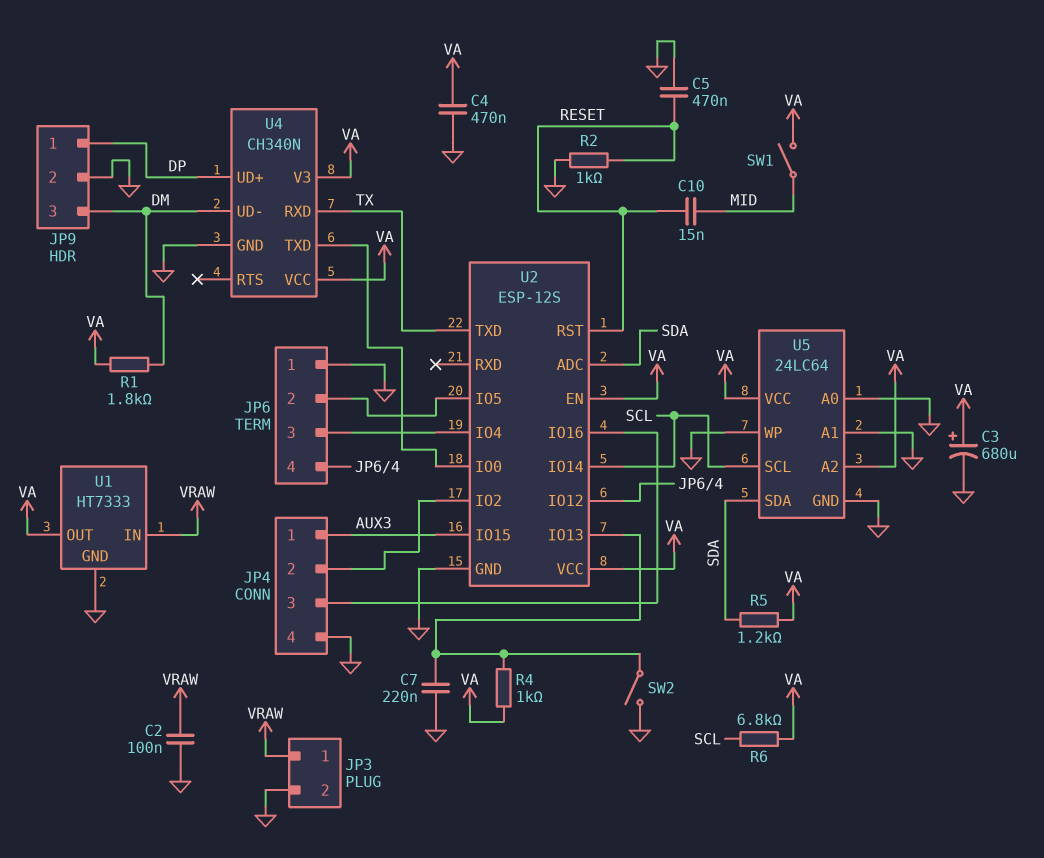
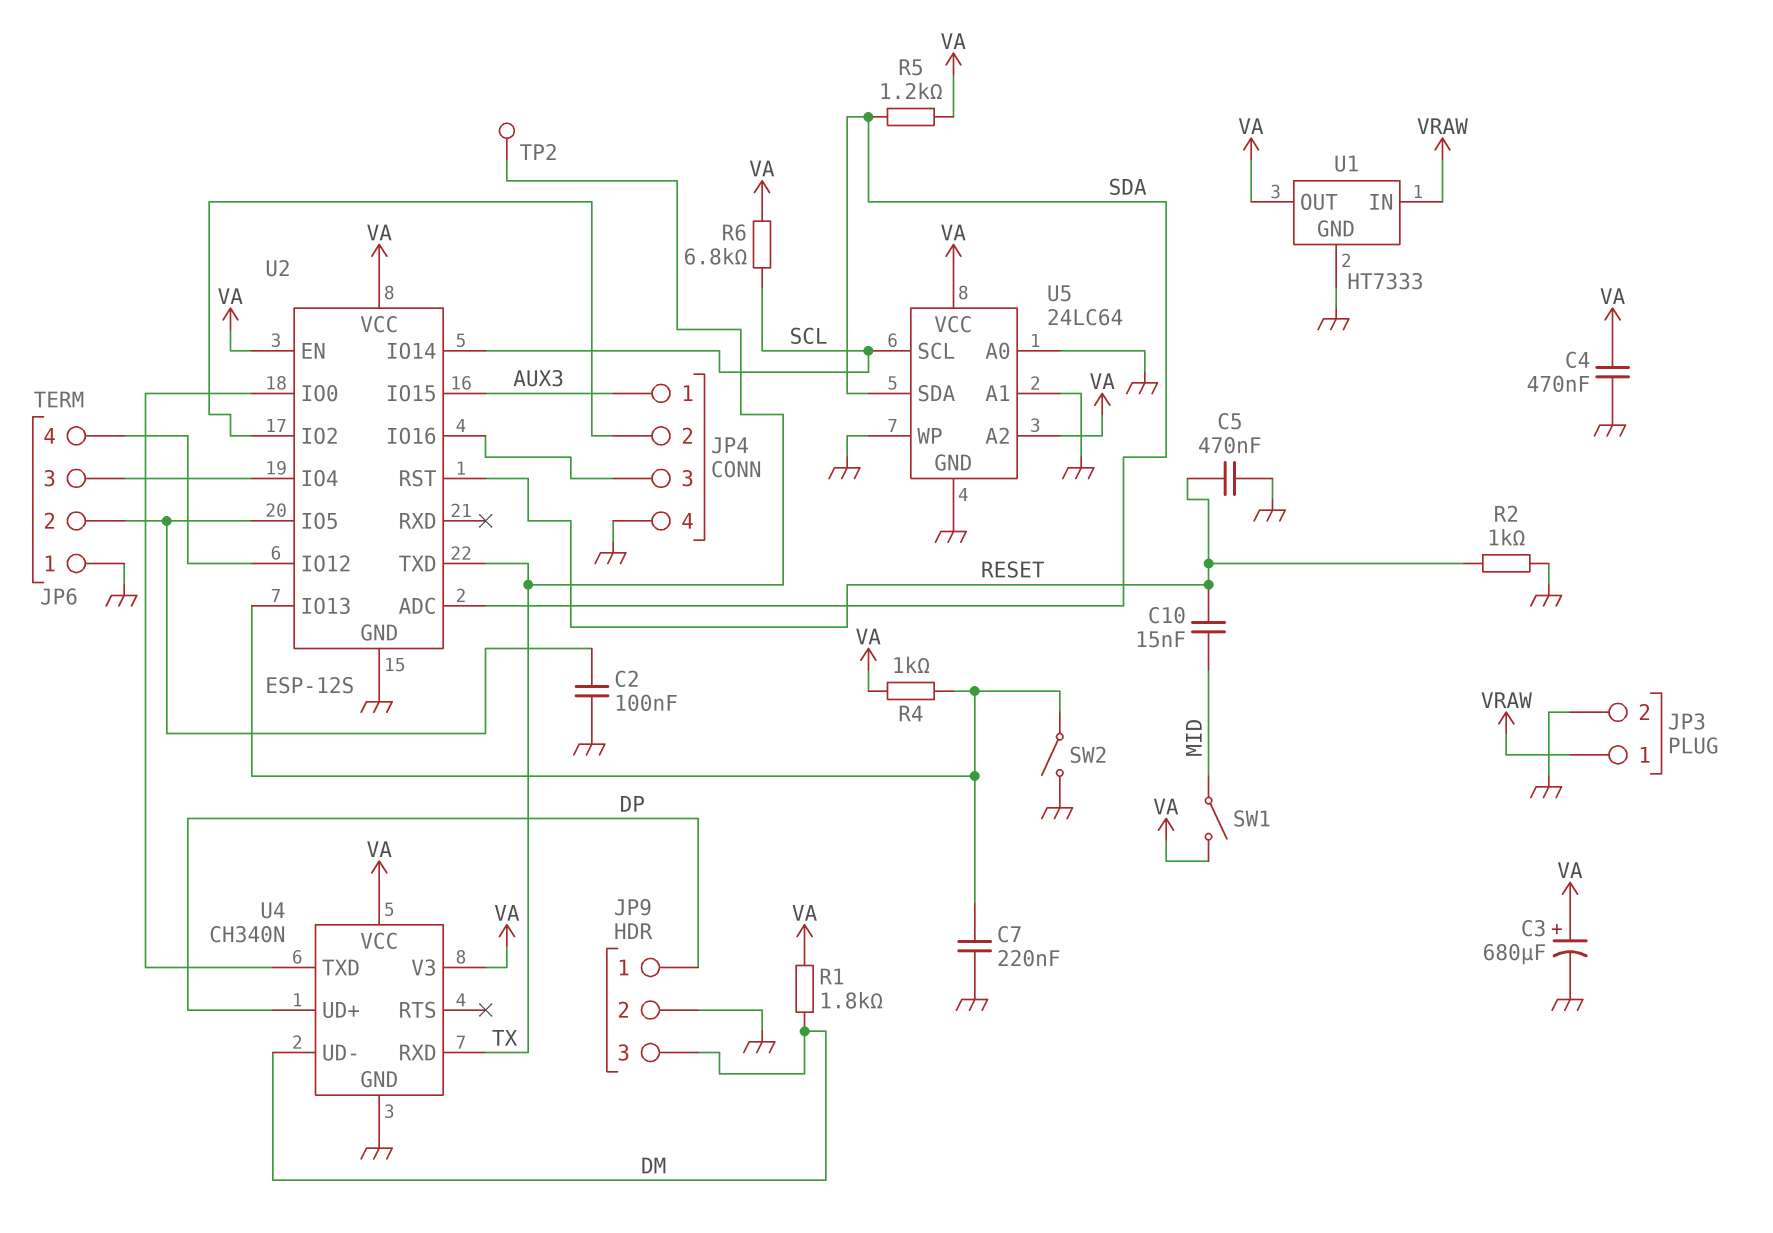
C2: 100nF (GND, VRAW) -> 100nF (GND, JP6/2)
TP2: none -> test point (TX)

